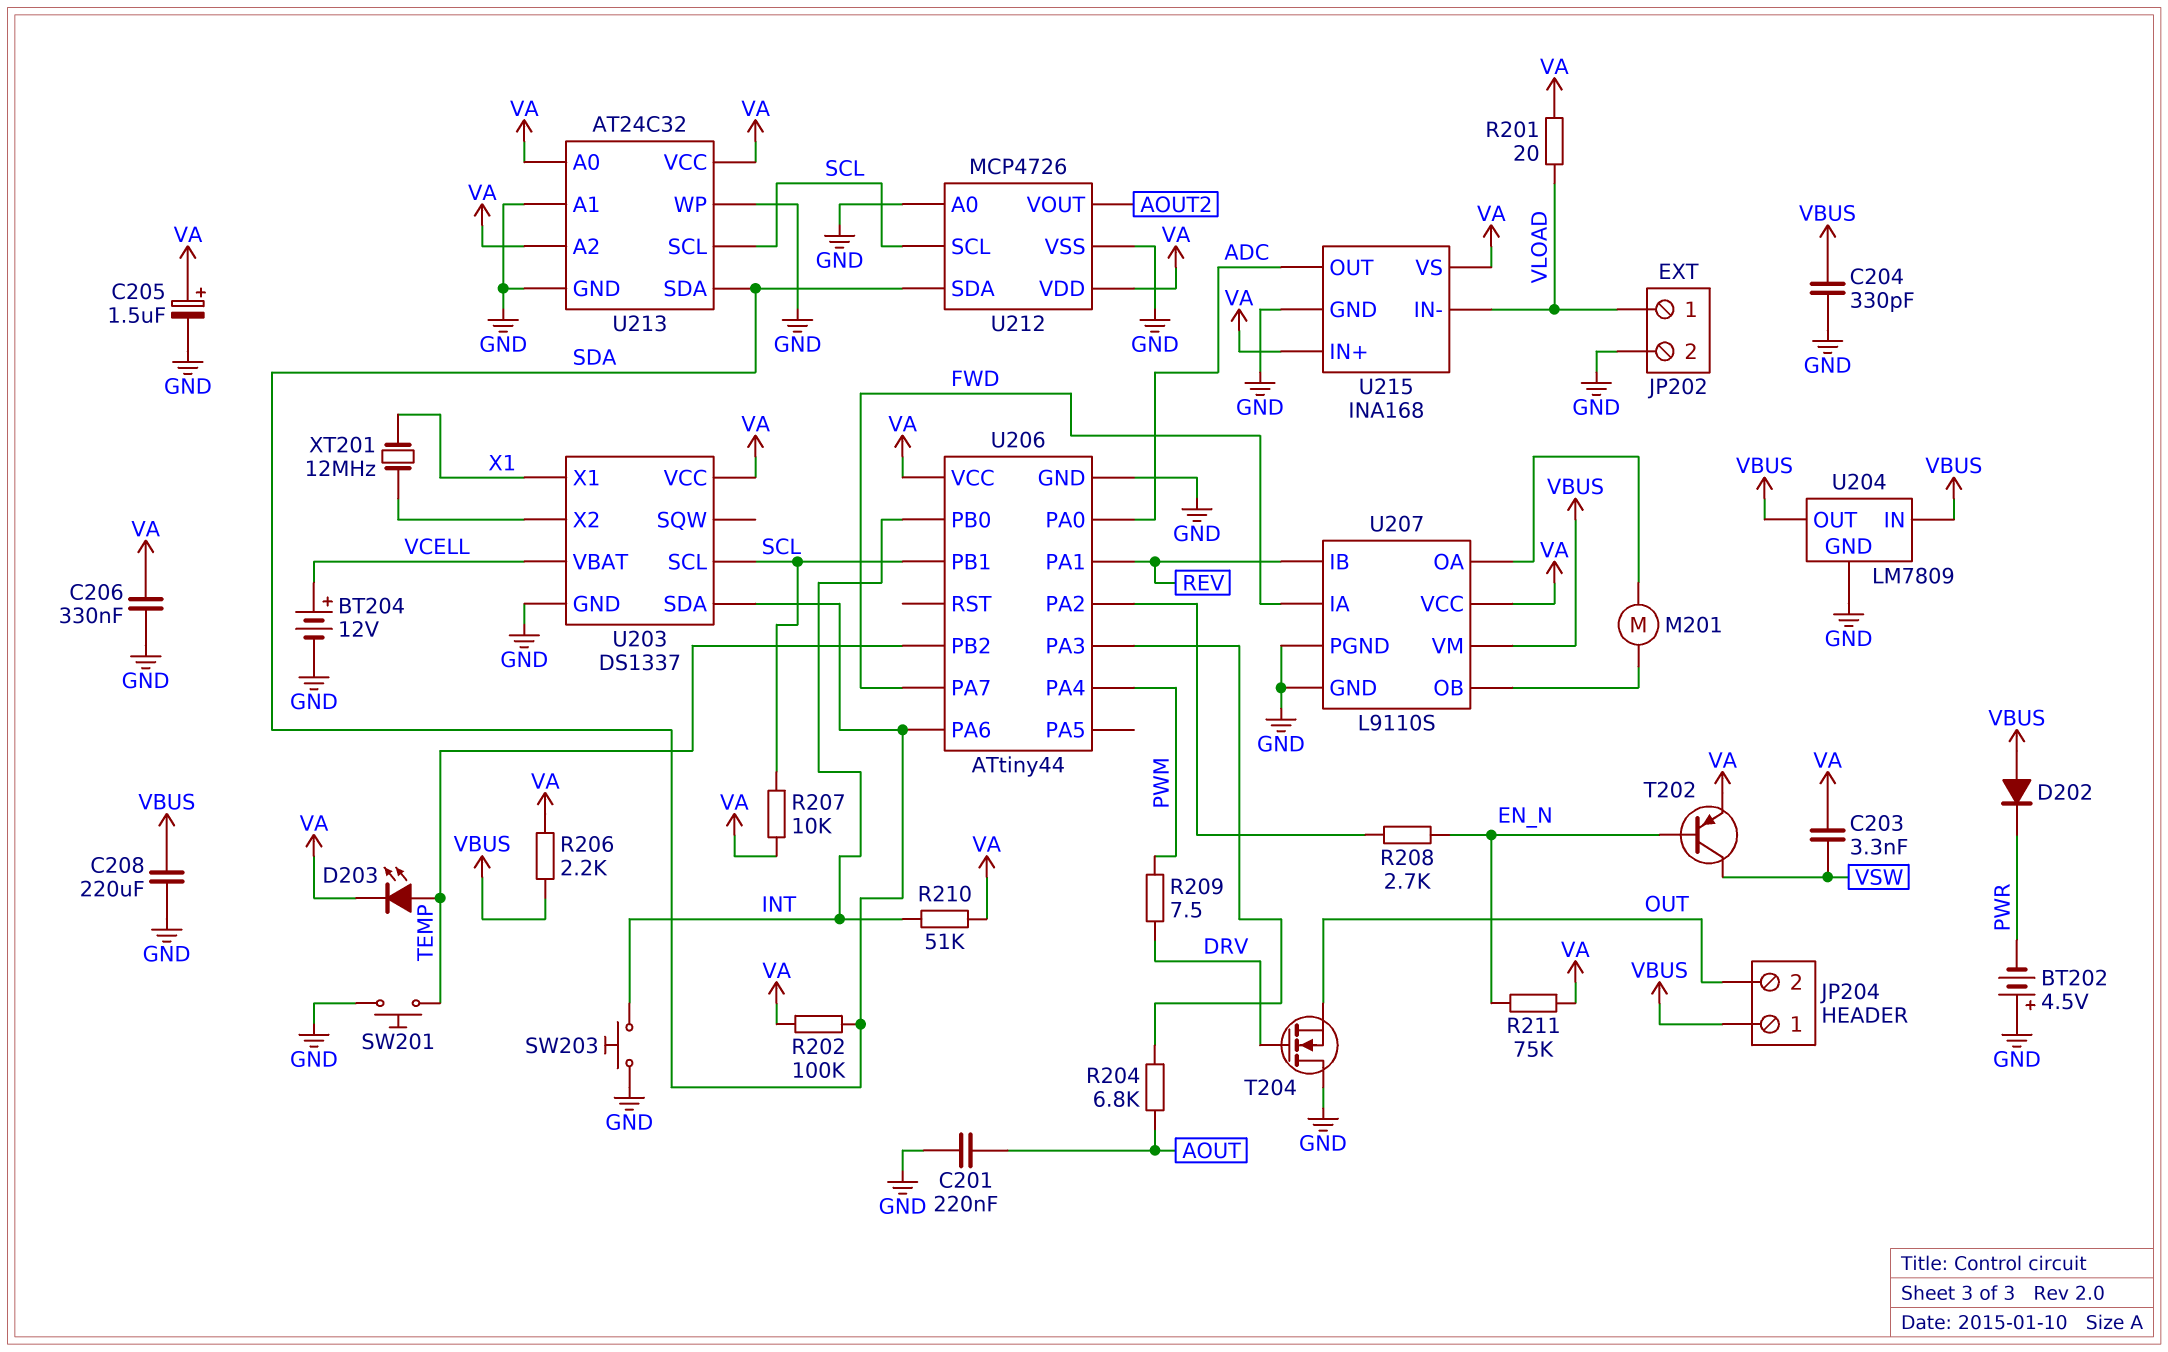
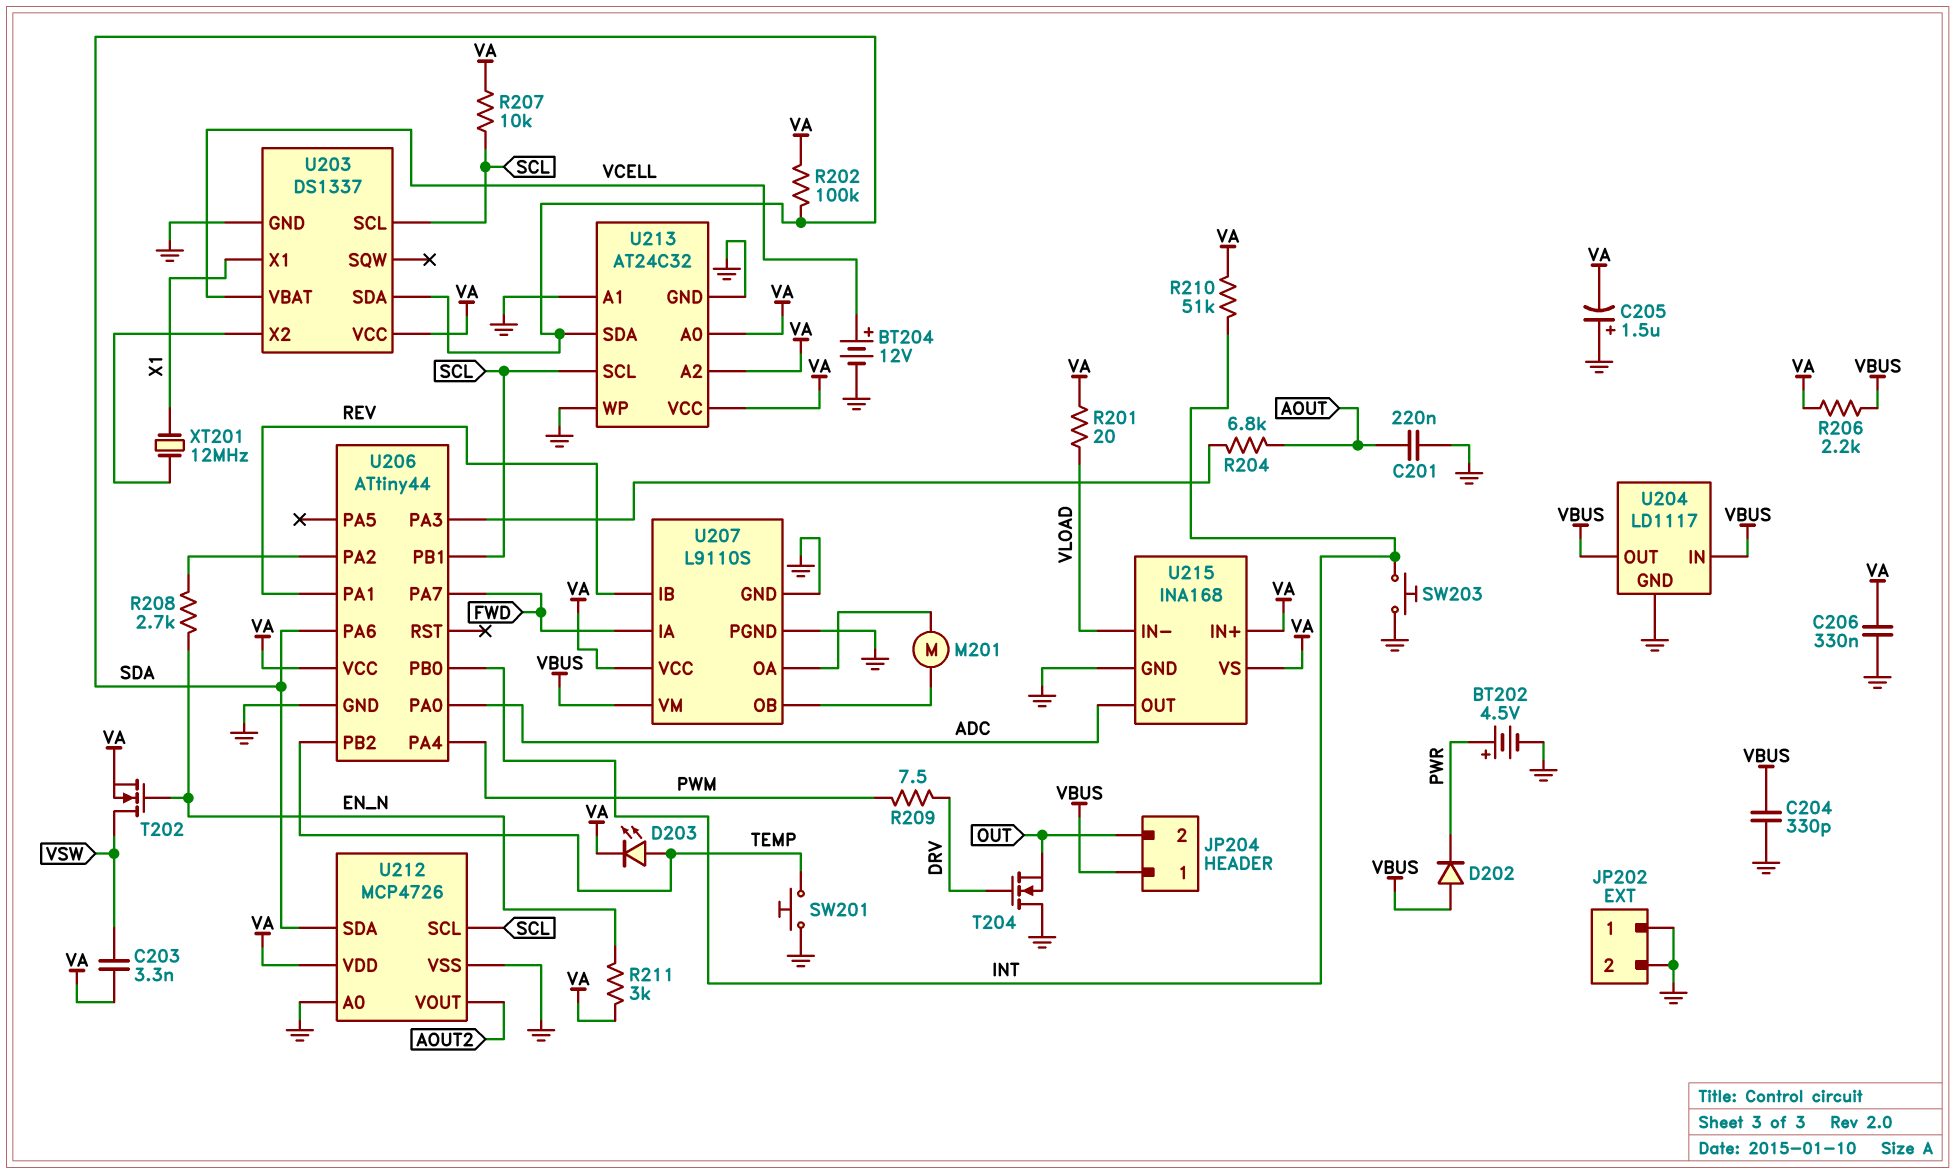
BT202: 4.5V (plus GND, minus PWR) -> 4.5V (plus PWR, minus GND)
C205: 1.5uF (plus VA, minus GND) -> 1.5uF (plus GND, minus VA)
C208: 220uF (GND, VBUS) -> none
JP202 pin 1: VLOAD -> GND
R211: 75k (EN_N, VA) -> 3k (EN_N, VA)
T202: PNP (B EN_N, C VSW, E VA) -> NMOS (G EN_N, D VSW, S VA)
U204: LM7809 -> LD1117

